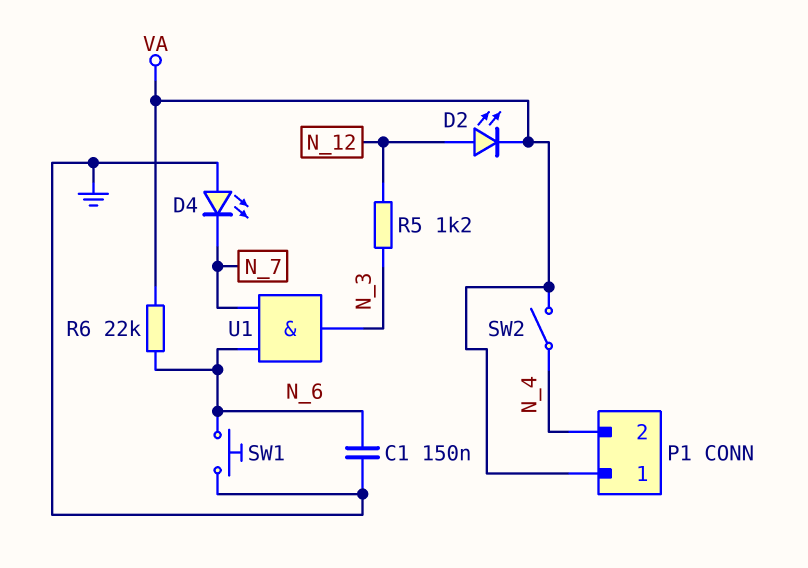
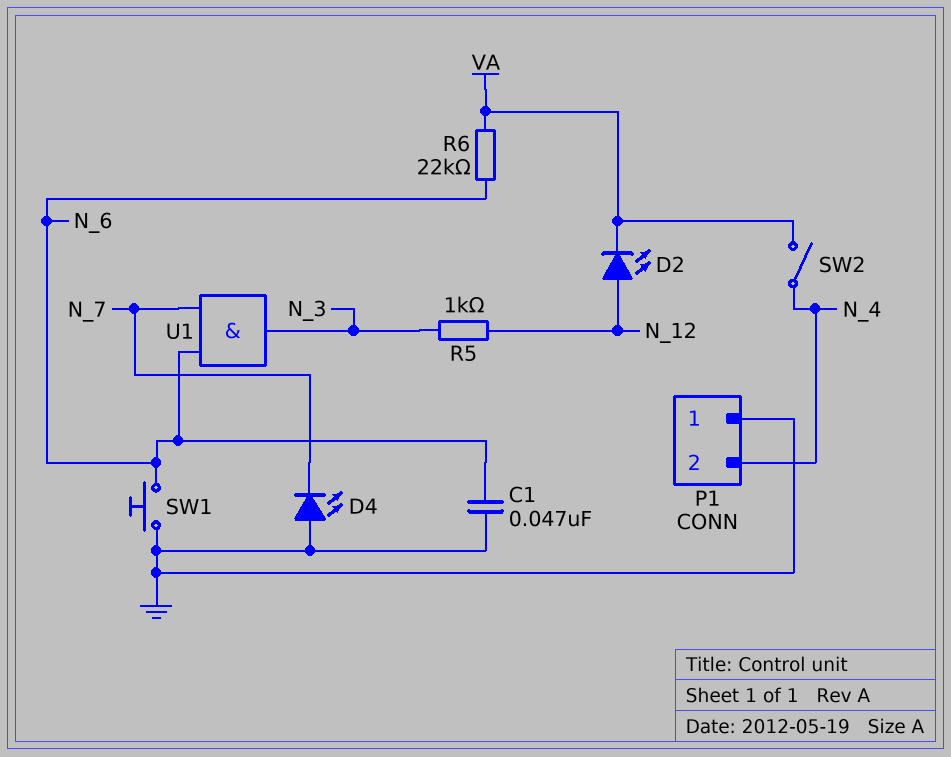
C1: 150nF (GND, N_6) -> 47nF (GND, N_6)
P1 pin 1: VA -> GND
R5: 1.2k (N_3, N_12) -> 1k (N_3, N_12)

